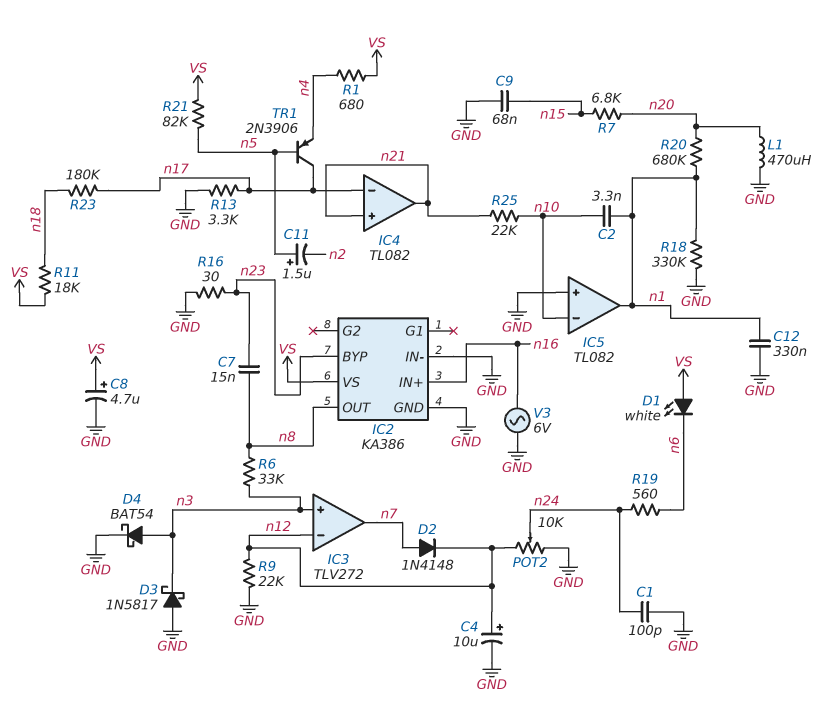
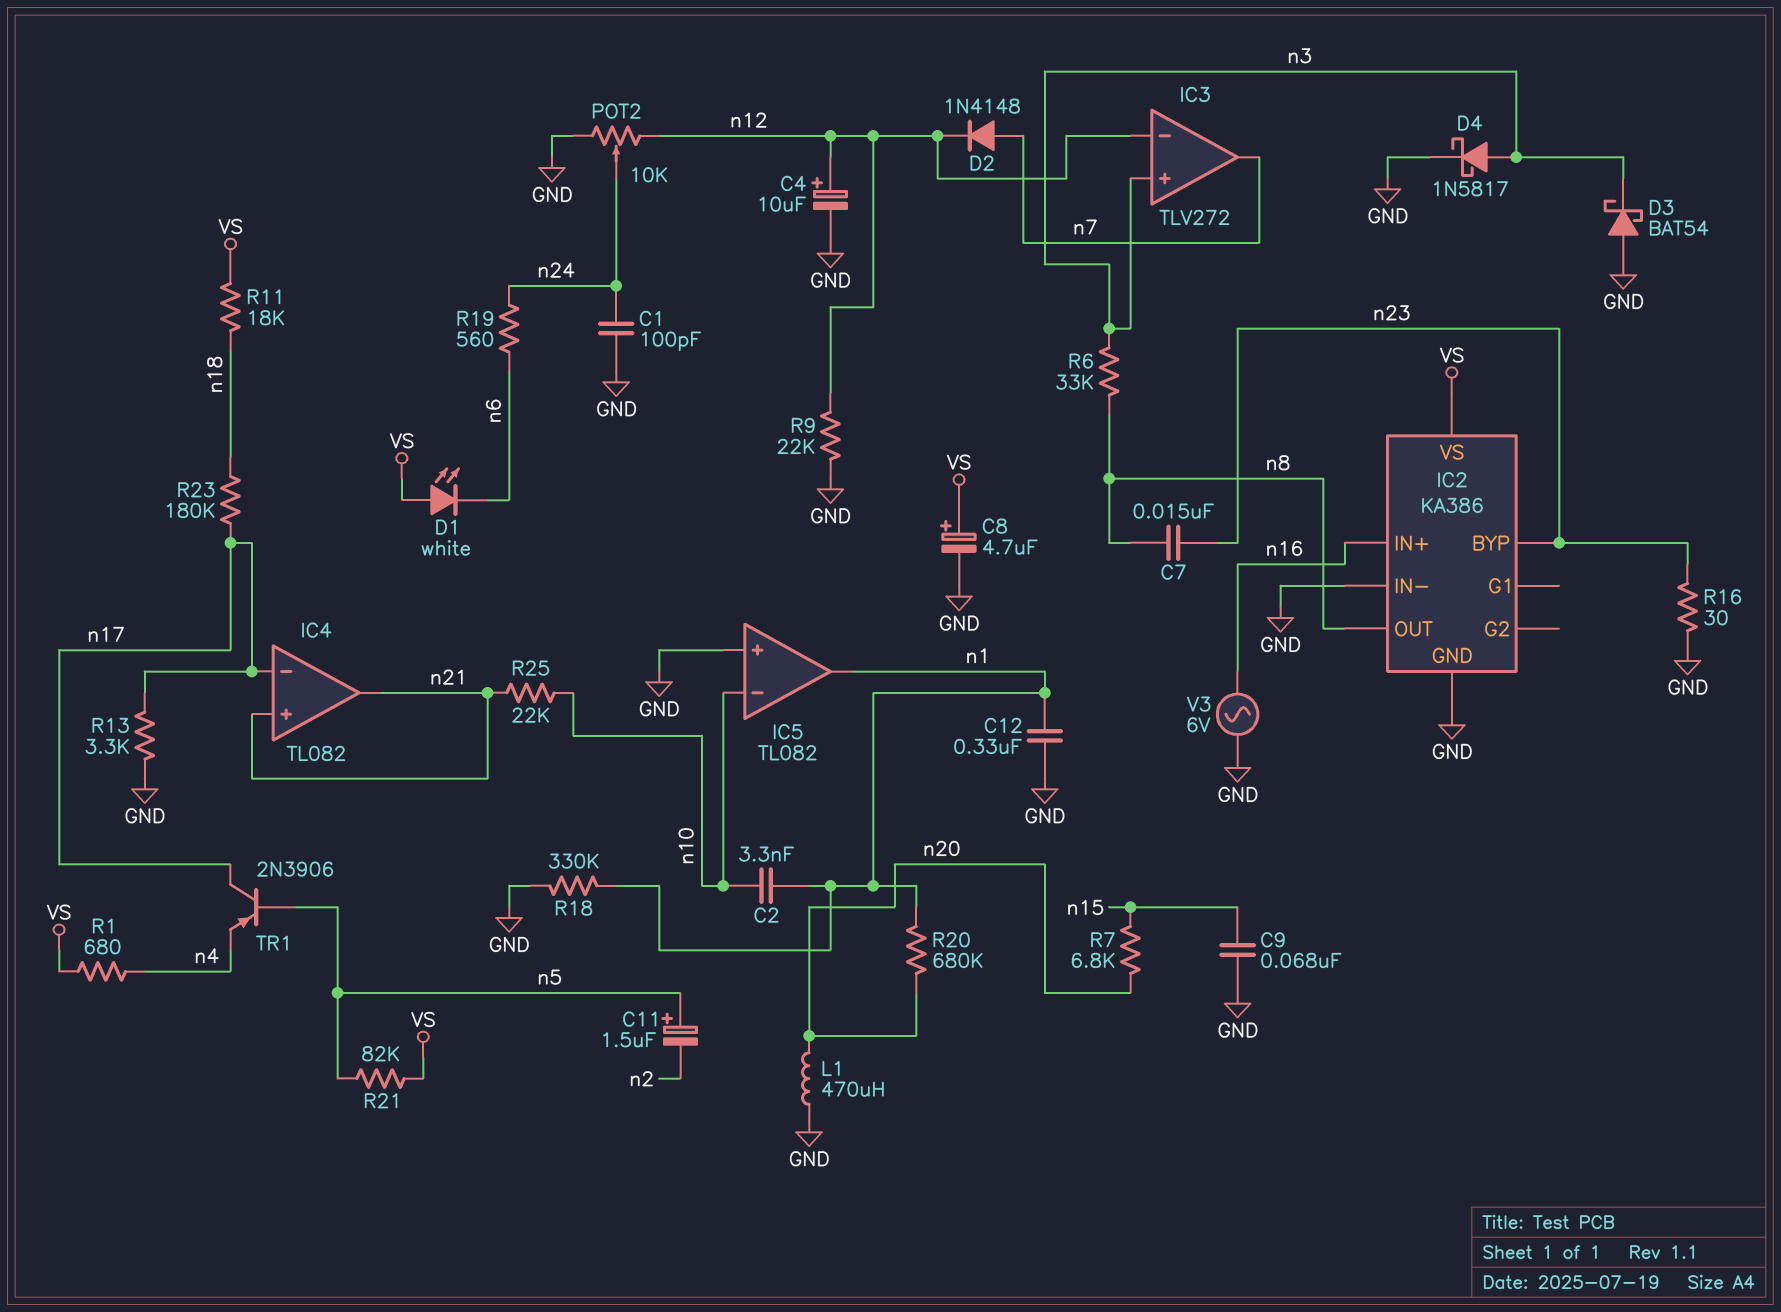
D3: schottky 1N5817 (A GND, K n3) -> schottky BAT54 (A GND, K n3)
D4: schottky BAT54 (A n3, K GND) -> schottky 1N5817 (A n3, K GND)

